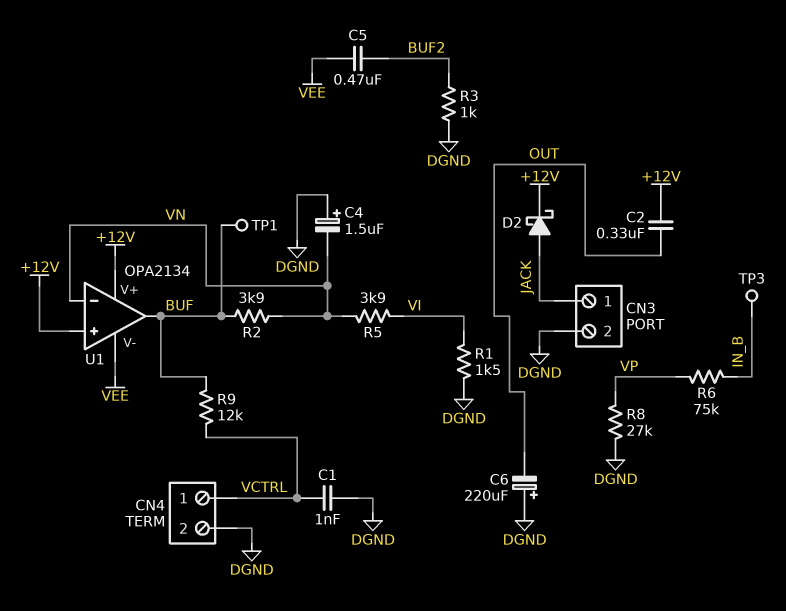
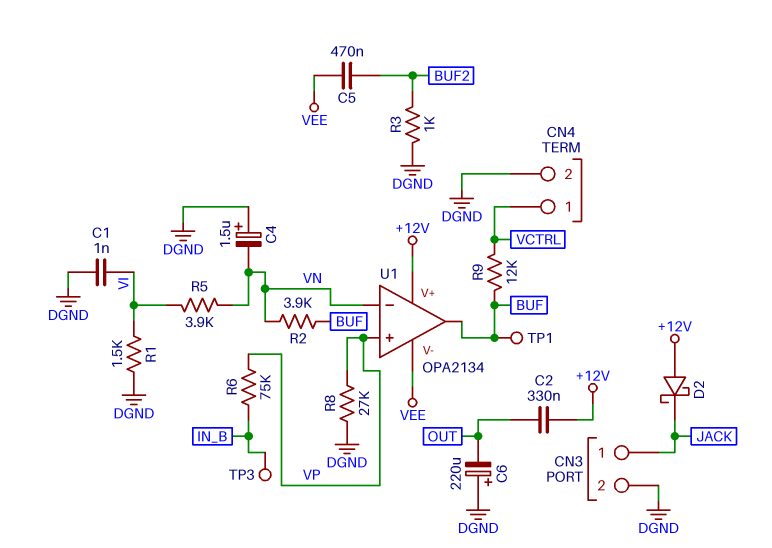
C1: 1nF (DGND, VCTRL) -> 1nF (DGND, VI)
D2: schottky (A JACK, K +12V) -> schottky (A +12V, K JACK)
U1 pin in+: +12V -> VP

